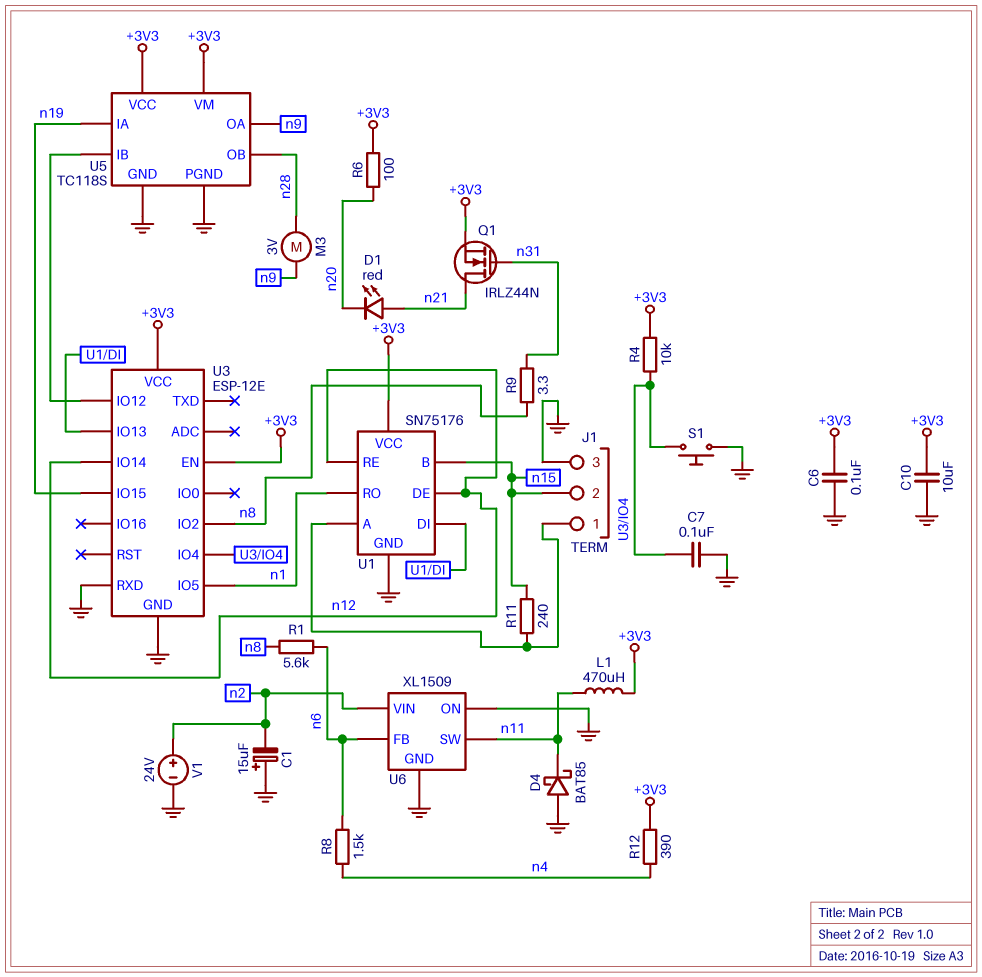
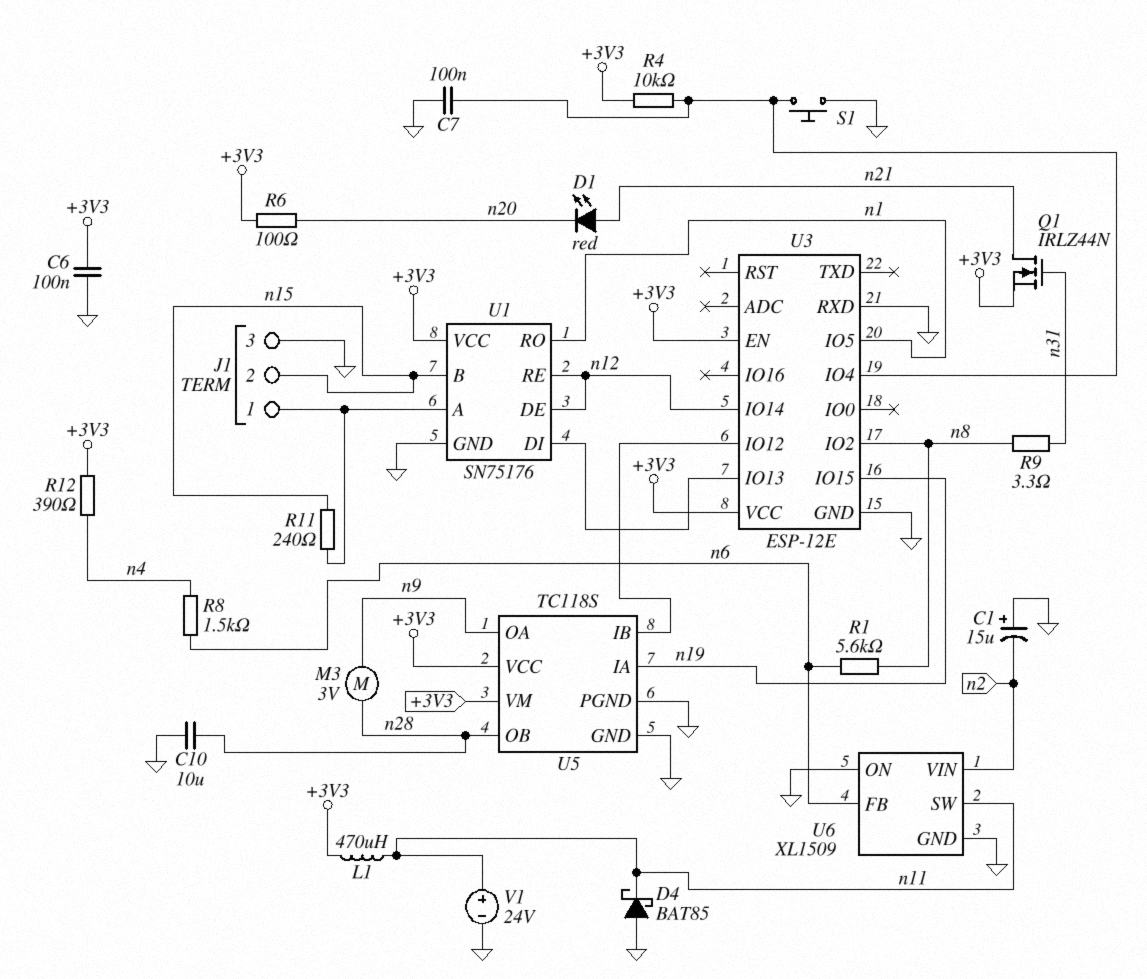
C10: 10uF (+3V3, GND) -> 10uF (GND, n28)
V1: 24V (plus n2, minus GND) -> 24V (plus n11, minus GND)

